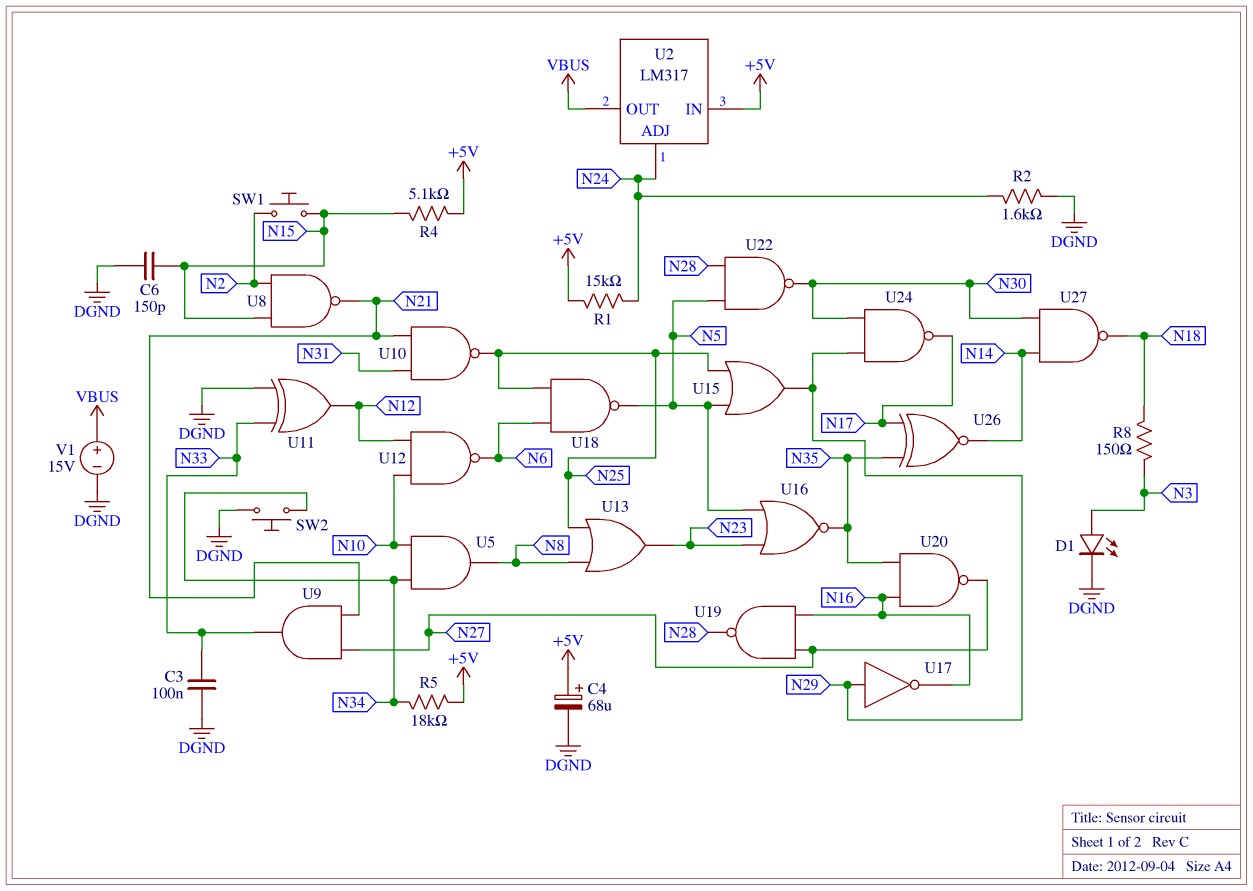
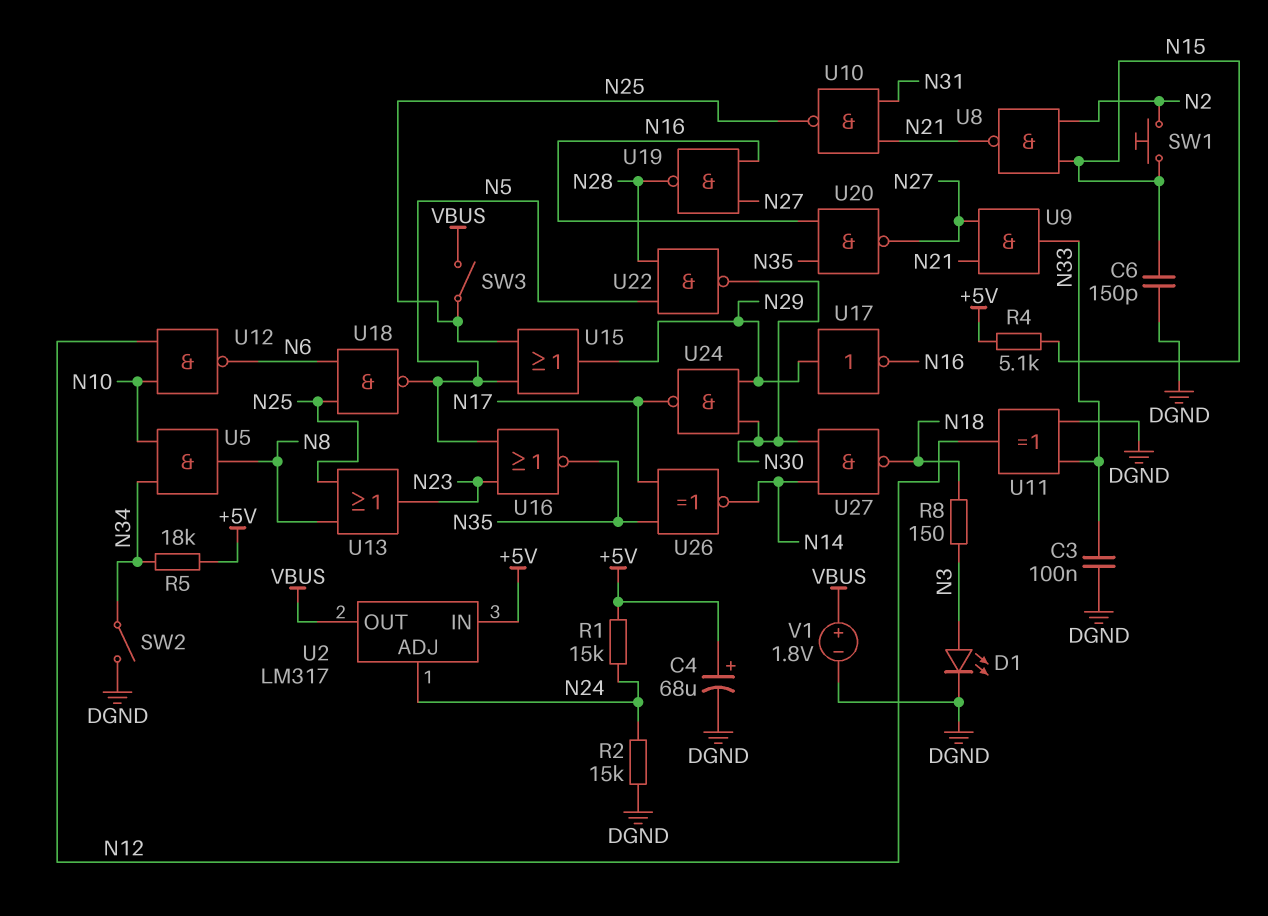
R2: 1.6k (DGND, N24) -> 15k (DGND, N24)
SW2: button (DGND, N34) -> switch (DGND, N34)
SW3: none -> switch (N25, VBUS)
V1: 15V (plus VBUS, minus DGND) -> 1.8V (plus VBUS, minus DGND)

